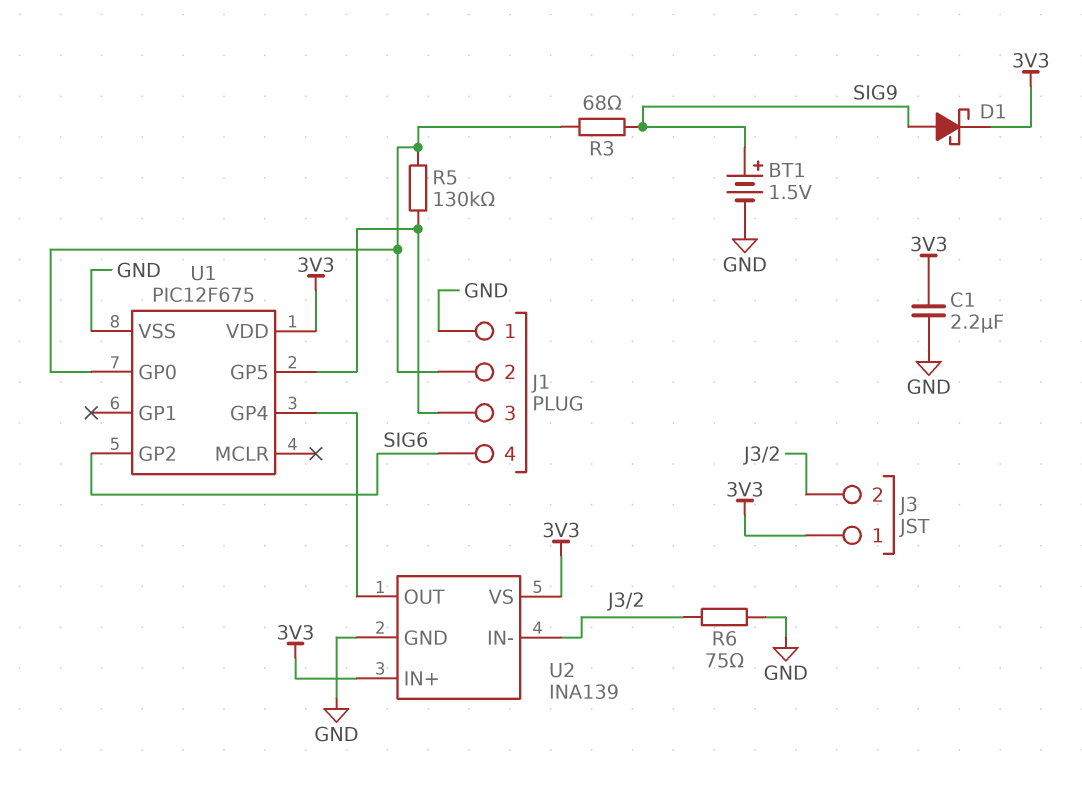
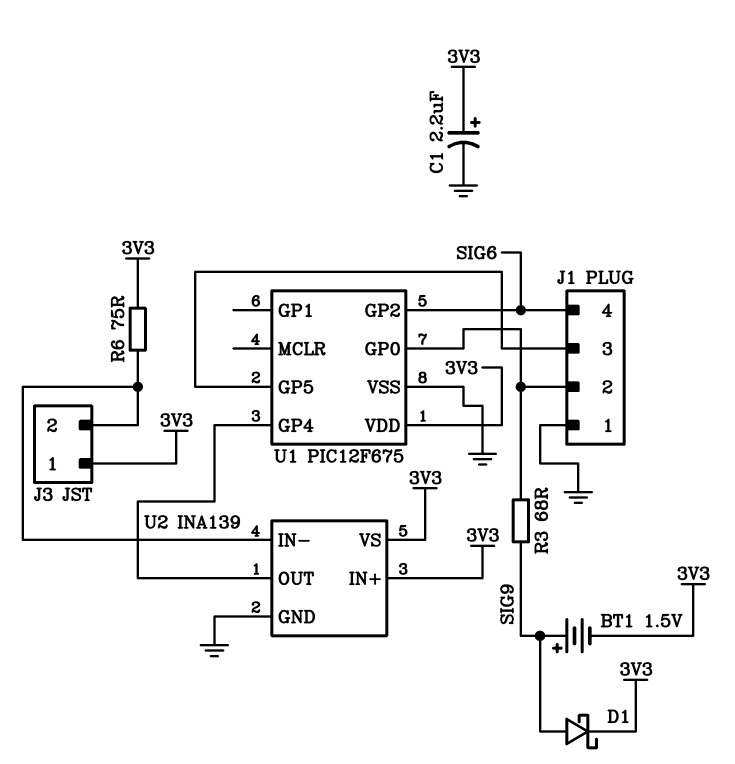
BT1: 1.5V (plus SIG9, minus GND) -> 1.5V (plus SIG9, minus 3V3)
C1: 2.2uF (3V3, GND) -> 2.2uF (plus 3V3, minus GND)
R5: 130k (J1/2, J1/3) -> none
R6: 75 (GND, J3/2) -> 75 (3V3, J3/2)

